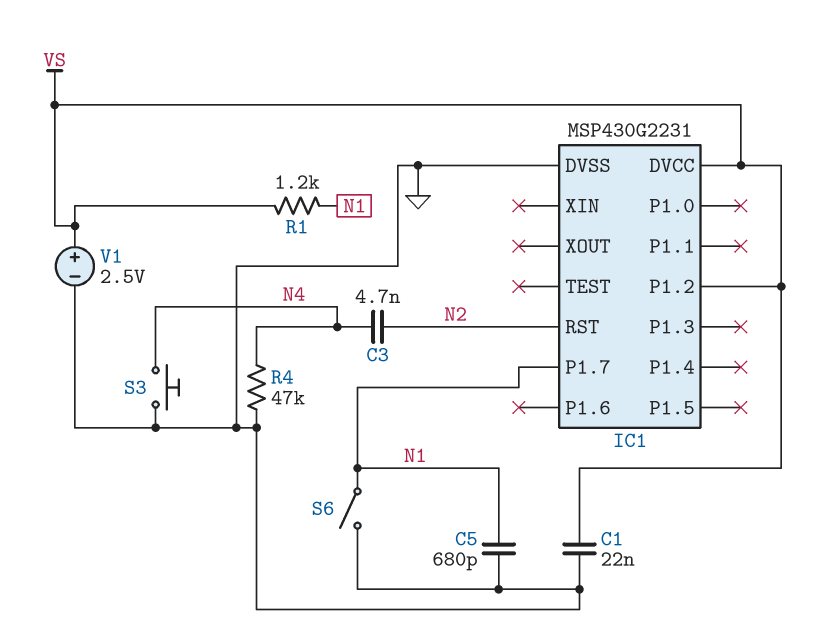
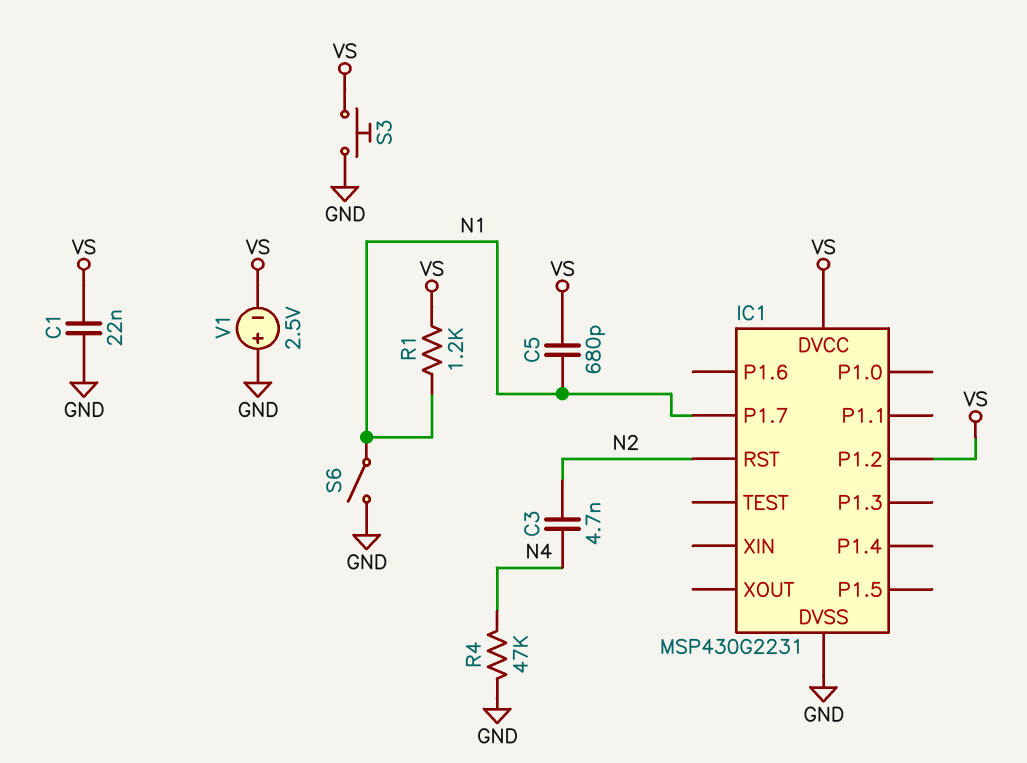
C5: 680pF (GND, N1) -> 680pF (N1, VS)
S3: button (GND, N4) -> button (GND, VS)
V1: 2.5V (plus VS, minus GND) -> 2.5V (plus GND, minus VS)

